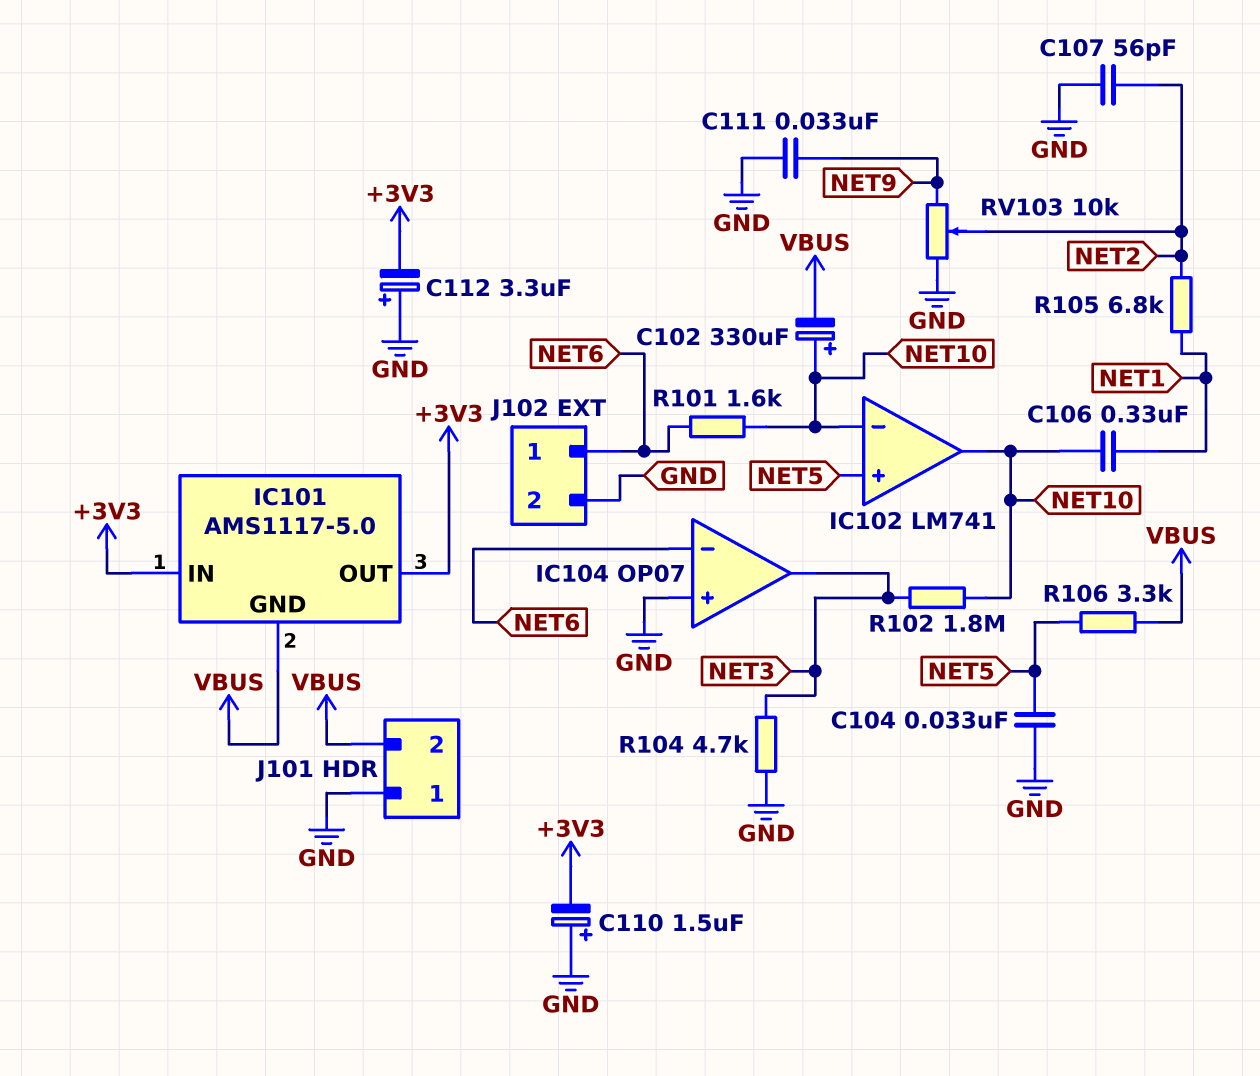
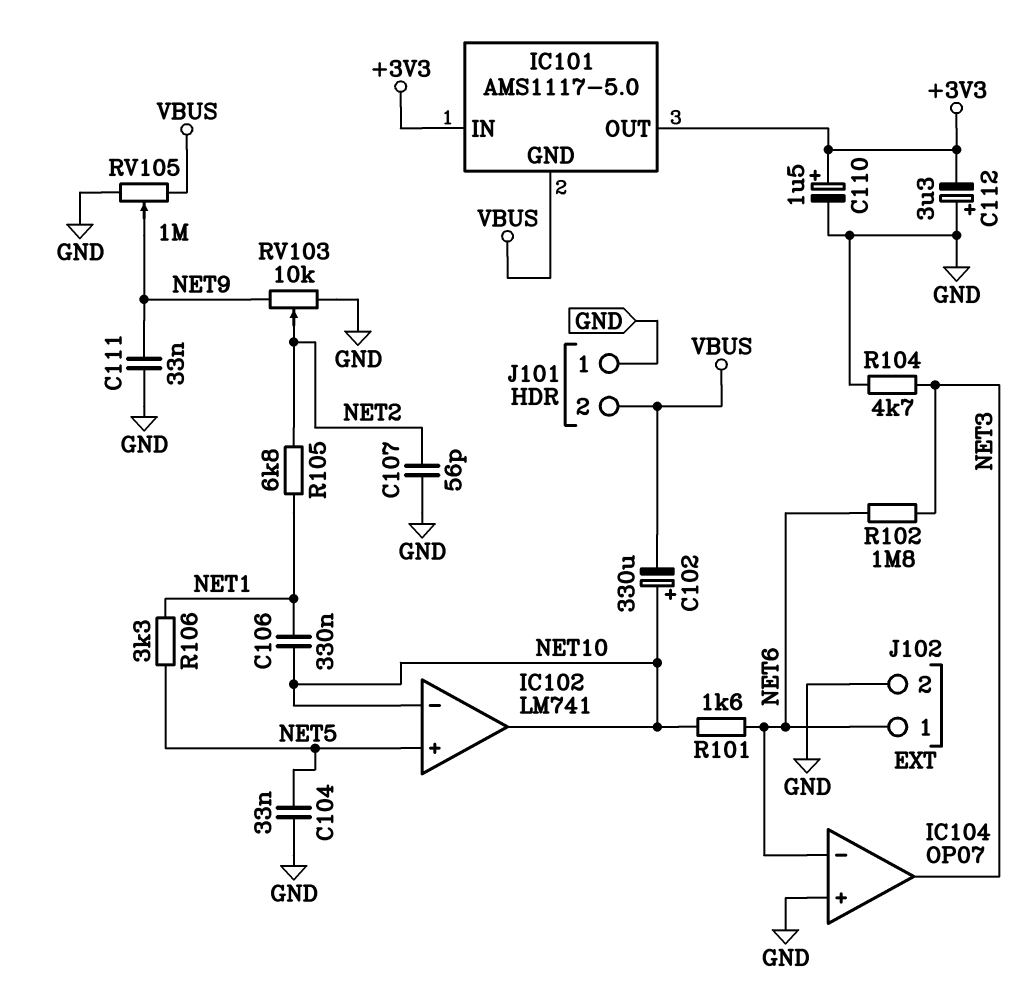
C110: 1.5uF (plus GND, minus +3V3) -> 1.5uF (plus +3V3, minus GND)
R102: 1.8M (NET3, NET10) -> 1.8M (NET3, NET6)
R106: 3.3k (NET5, VBUS) -> 3.3k (NET1, NET5)
RV105: none -> 1M (GND, VBUS, wiper NET9)

